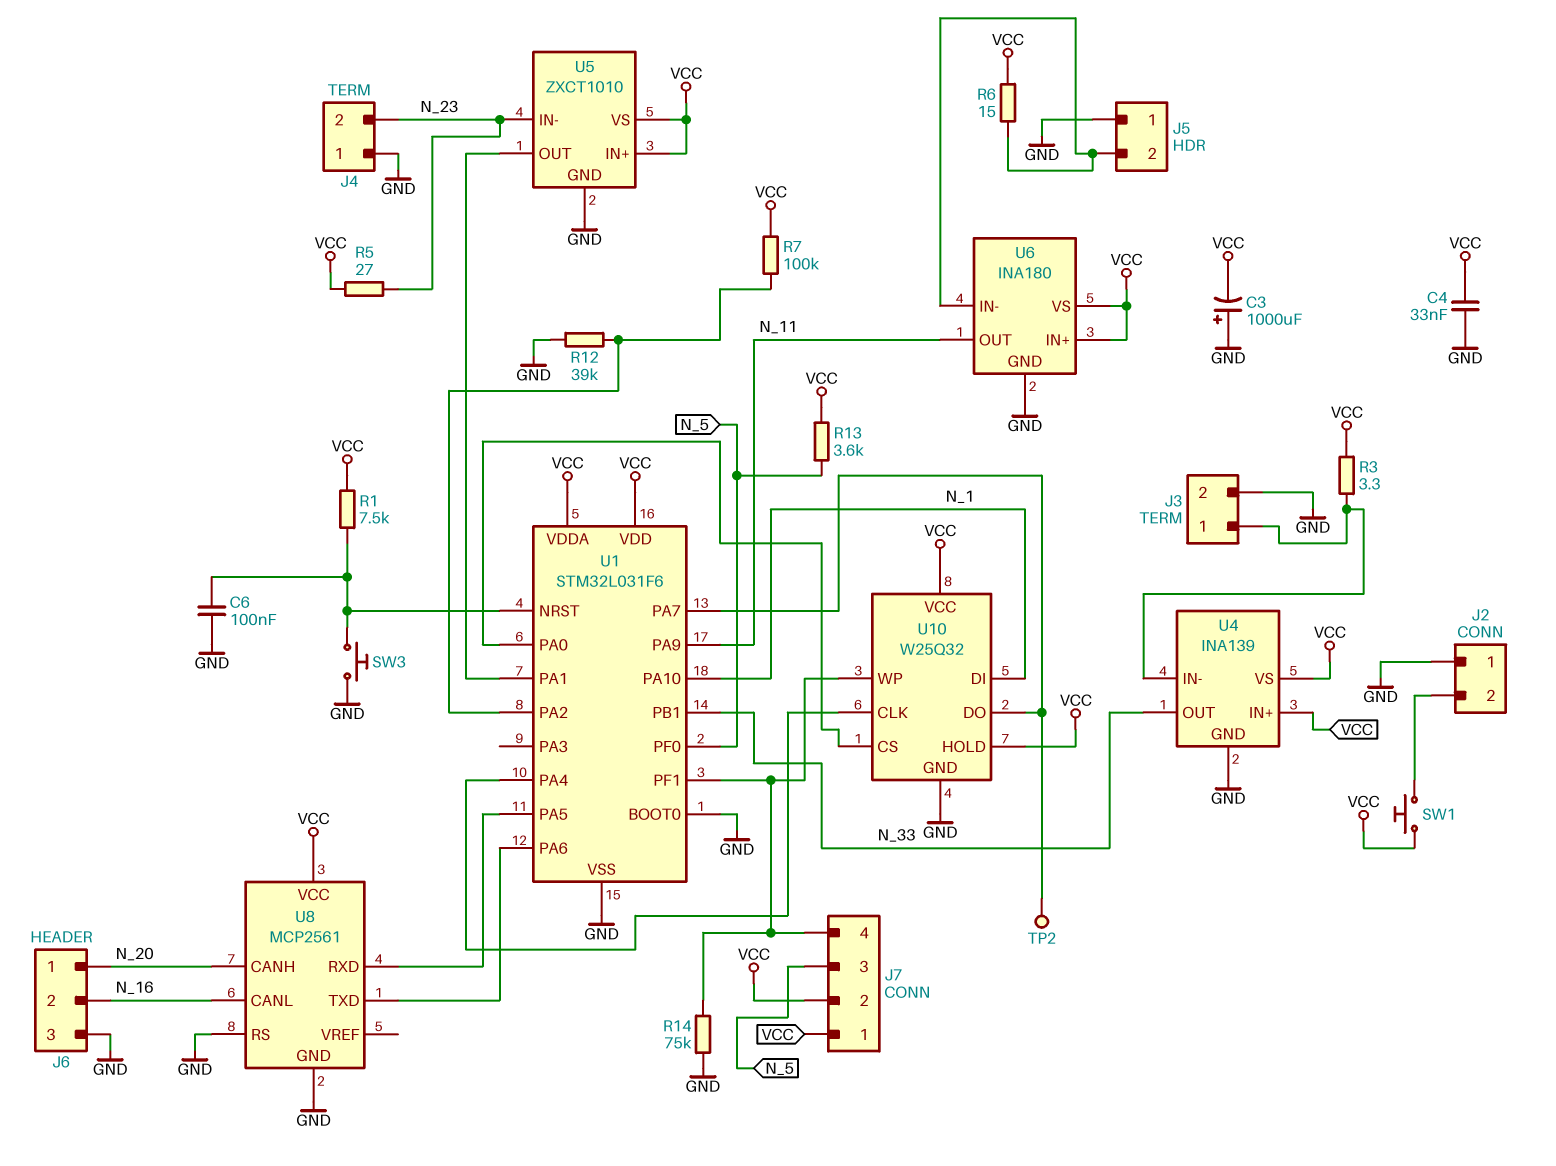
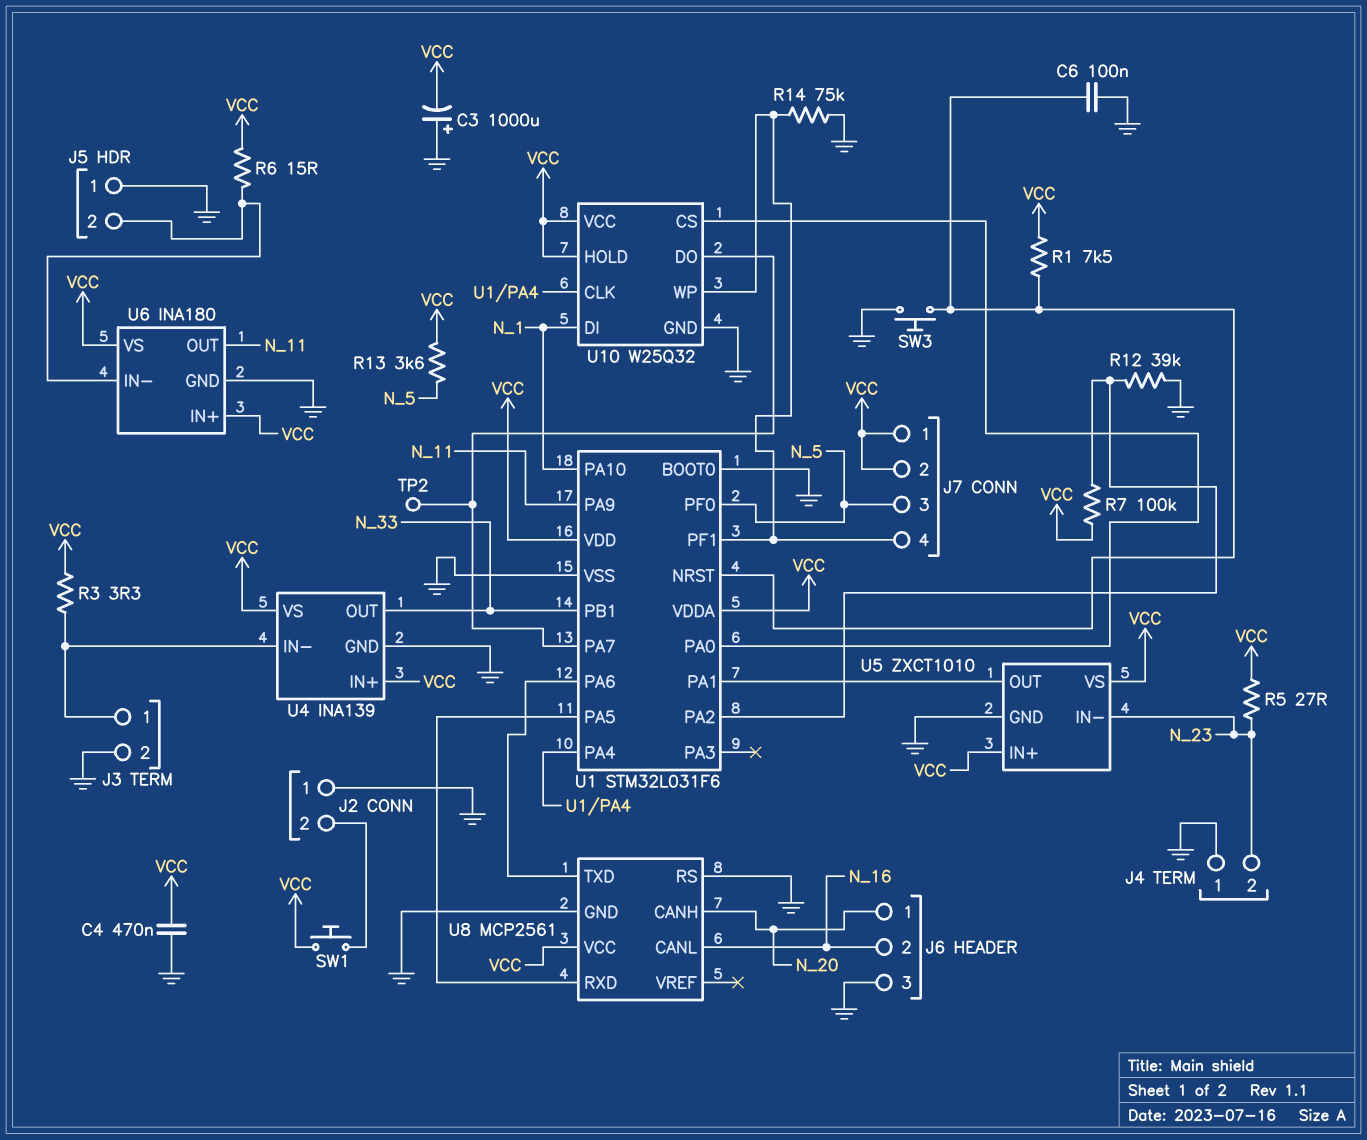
C4: 33nF (GND, VCC) -> 470nF (GND, VCC)

